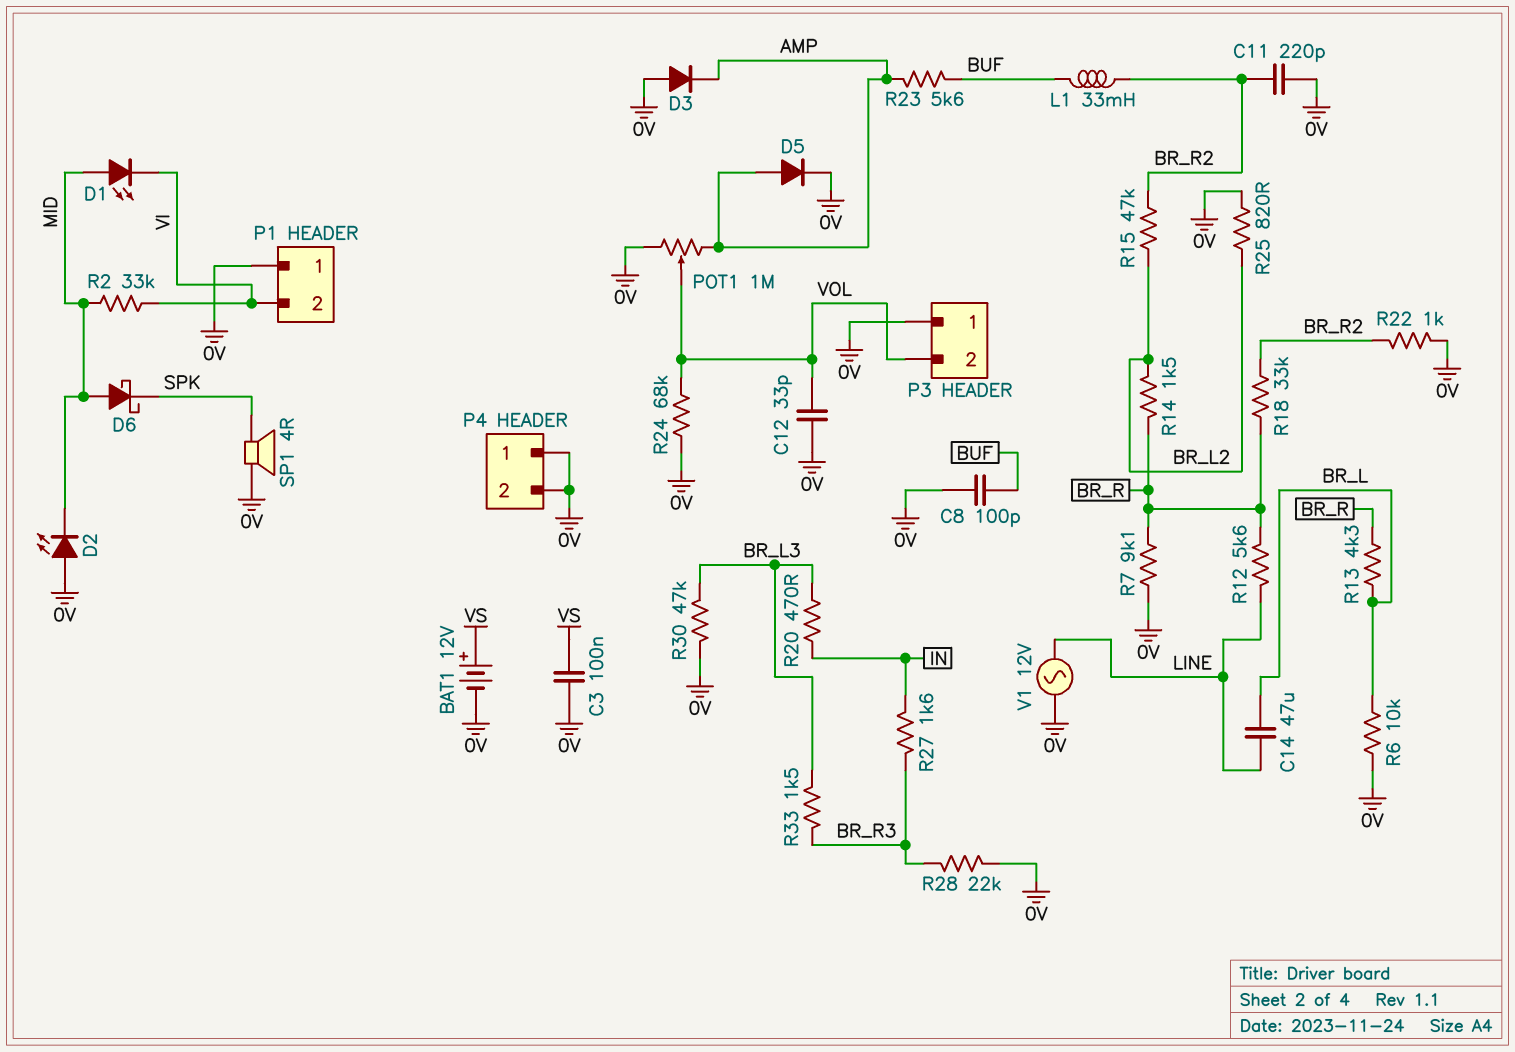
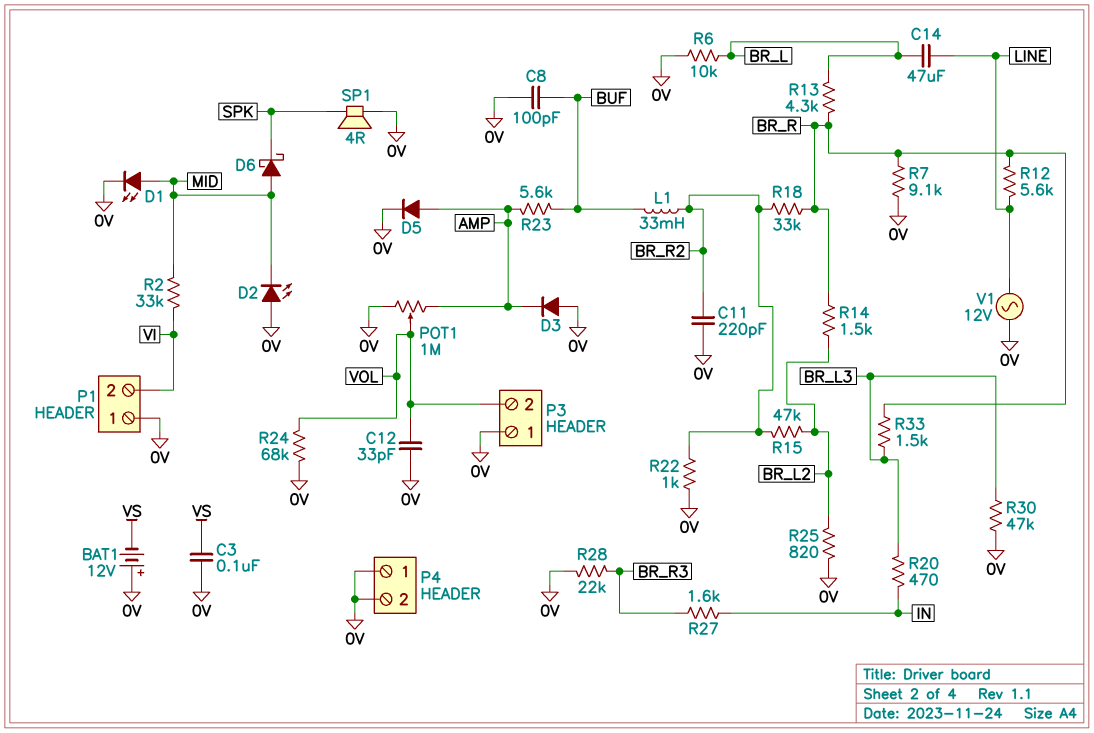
BAT1: 12V (plus VS, minus 0V) -> 12V (plus 0V, minus VS)
D1: LED (A MID, K VI) -> LED (A MID, K 0V)
R33: 1.5k (BR_L3, BR_R3) -> 1.5k (BR_L3, BR_R)

